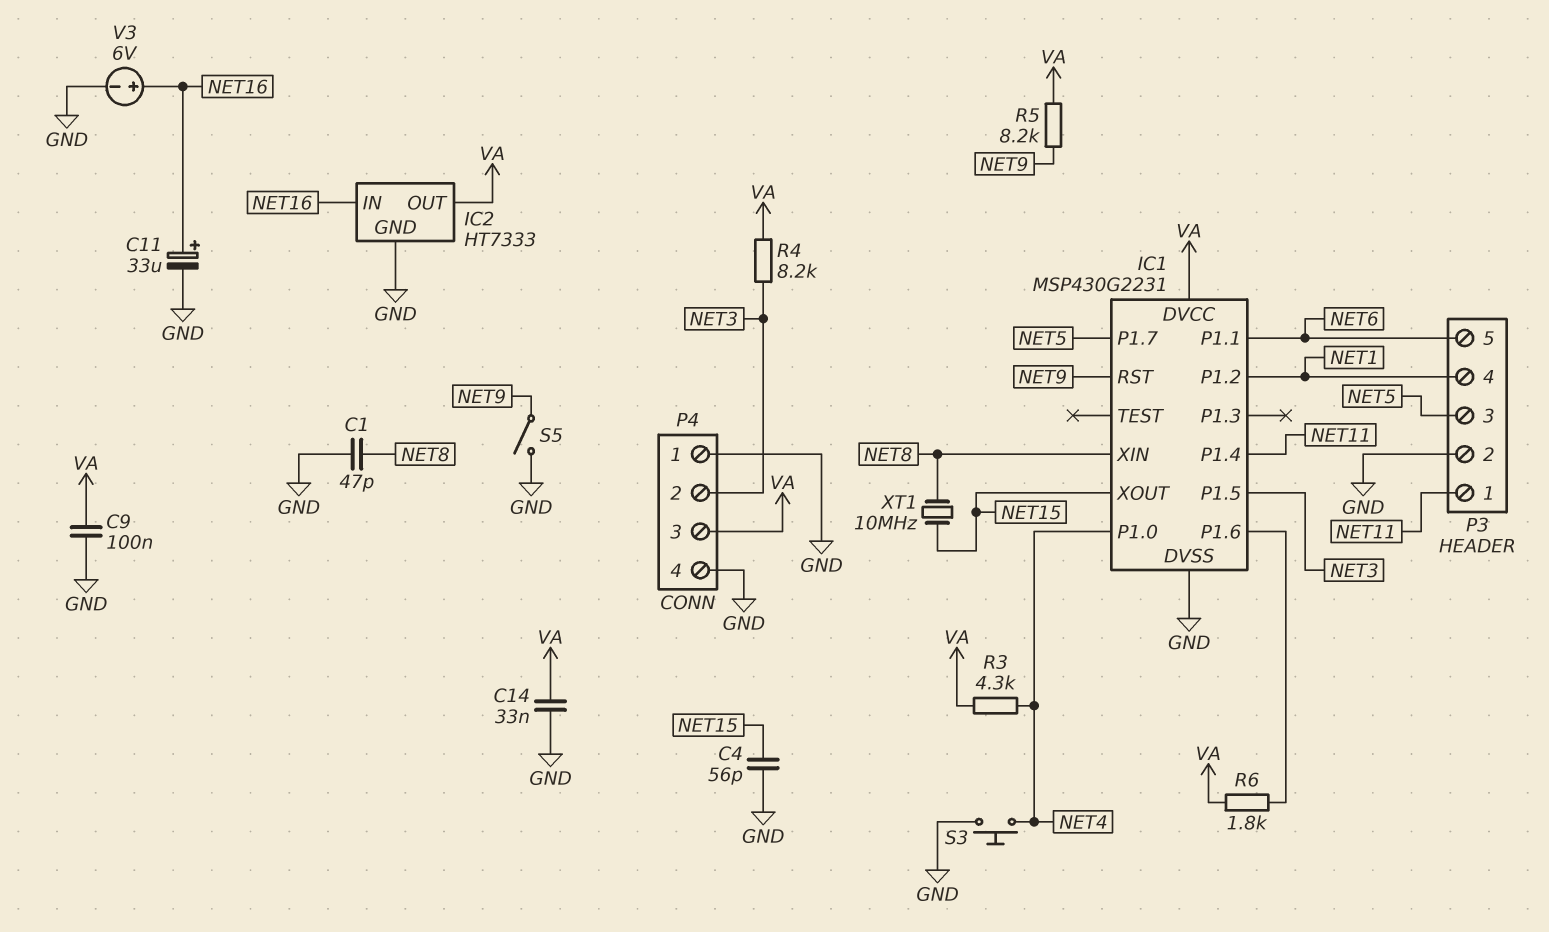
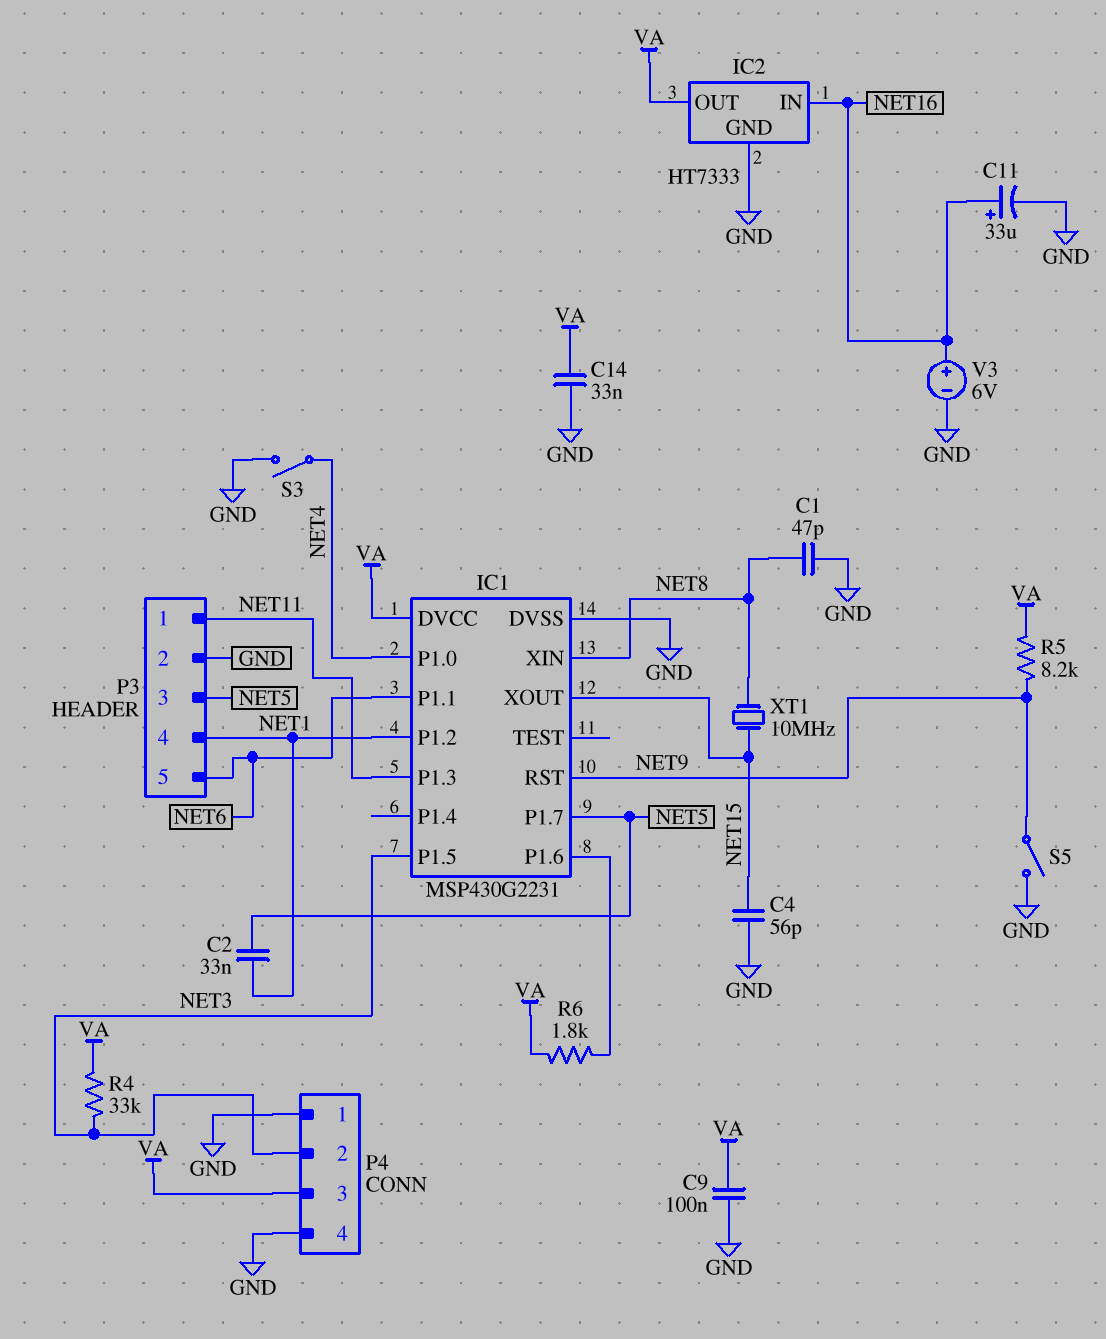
C2: none -> 33nF (NET1, NET5)
IC1 pin P1.3: none -> NET11
IC1 pin P1.4: NET11 -> none
R3: 4.3k (NET4, VA) -> none
R4: 8.2k (NET3, VA) -> 33k (NET3, VA)
S3: button (GND, NET4) -> switch (GND, NET4)

